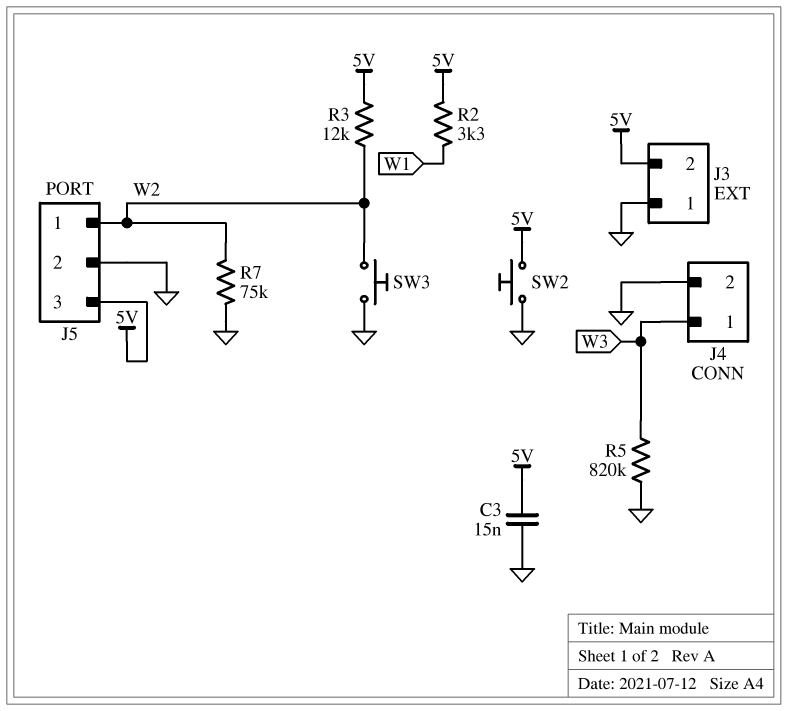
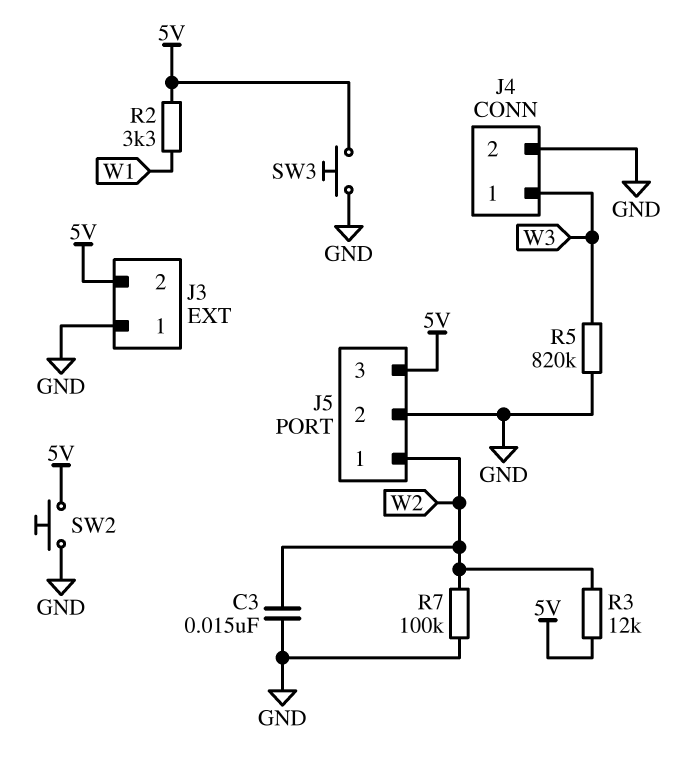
C3: 15nF (5V, GND) -> 15nF (GND, W2)
R7: 75k (GND, W2) -> 100k (GND, W2)
SW3: button (GND, W2) -> button (5V, GND)

